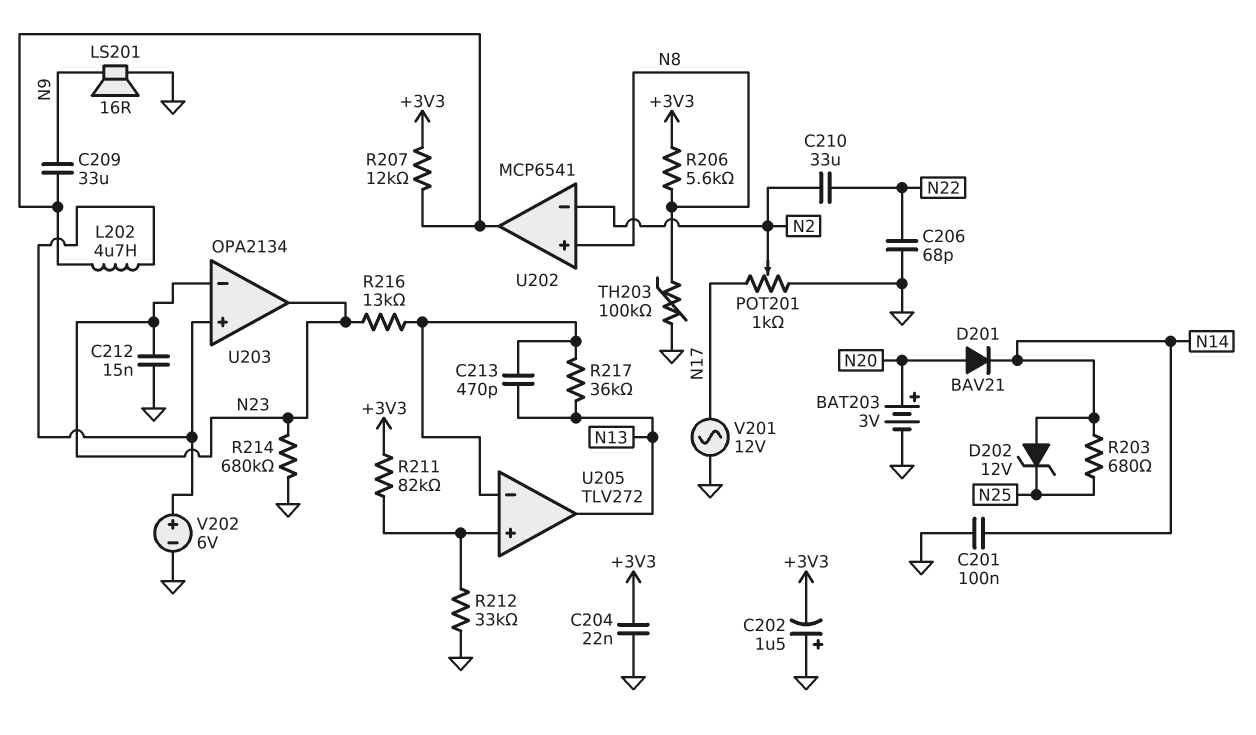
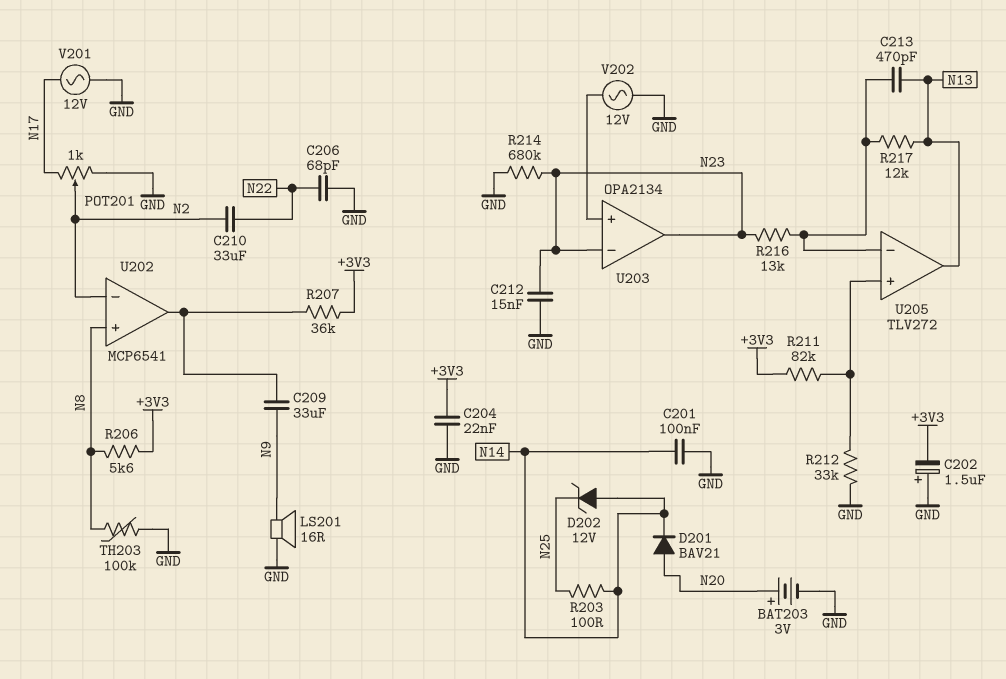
L202: 4.7uH (U202/out, U203/in+) -> none
R203: 680 (N14, N25) -> 100 (N14, N25)
R207: 12k (+3V3, U202/out) -> 36k (+3V3, U202/out)
R217: 36k (N13, U205/in-) -> 12k (N13, U205/in-)
V202: 6V (plus U203/in+, minus GND) -> AC 12V (GND, U203/in+)

